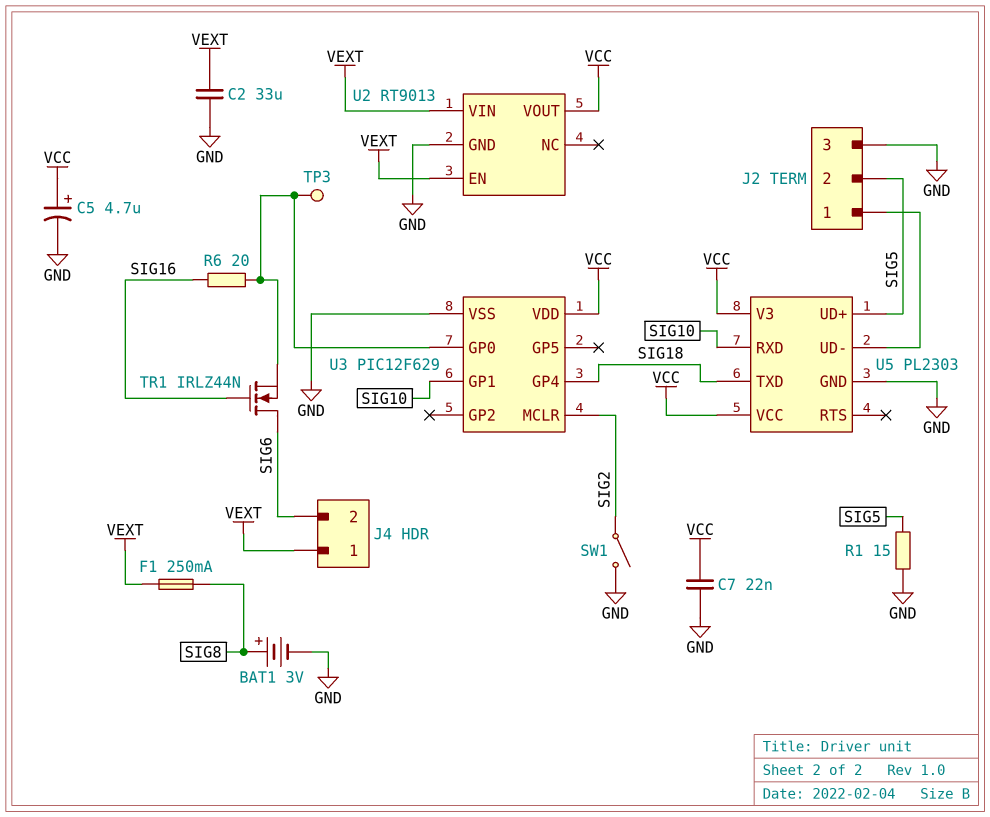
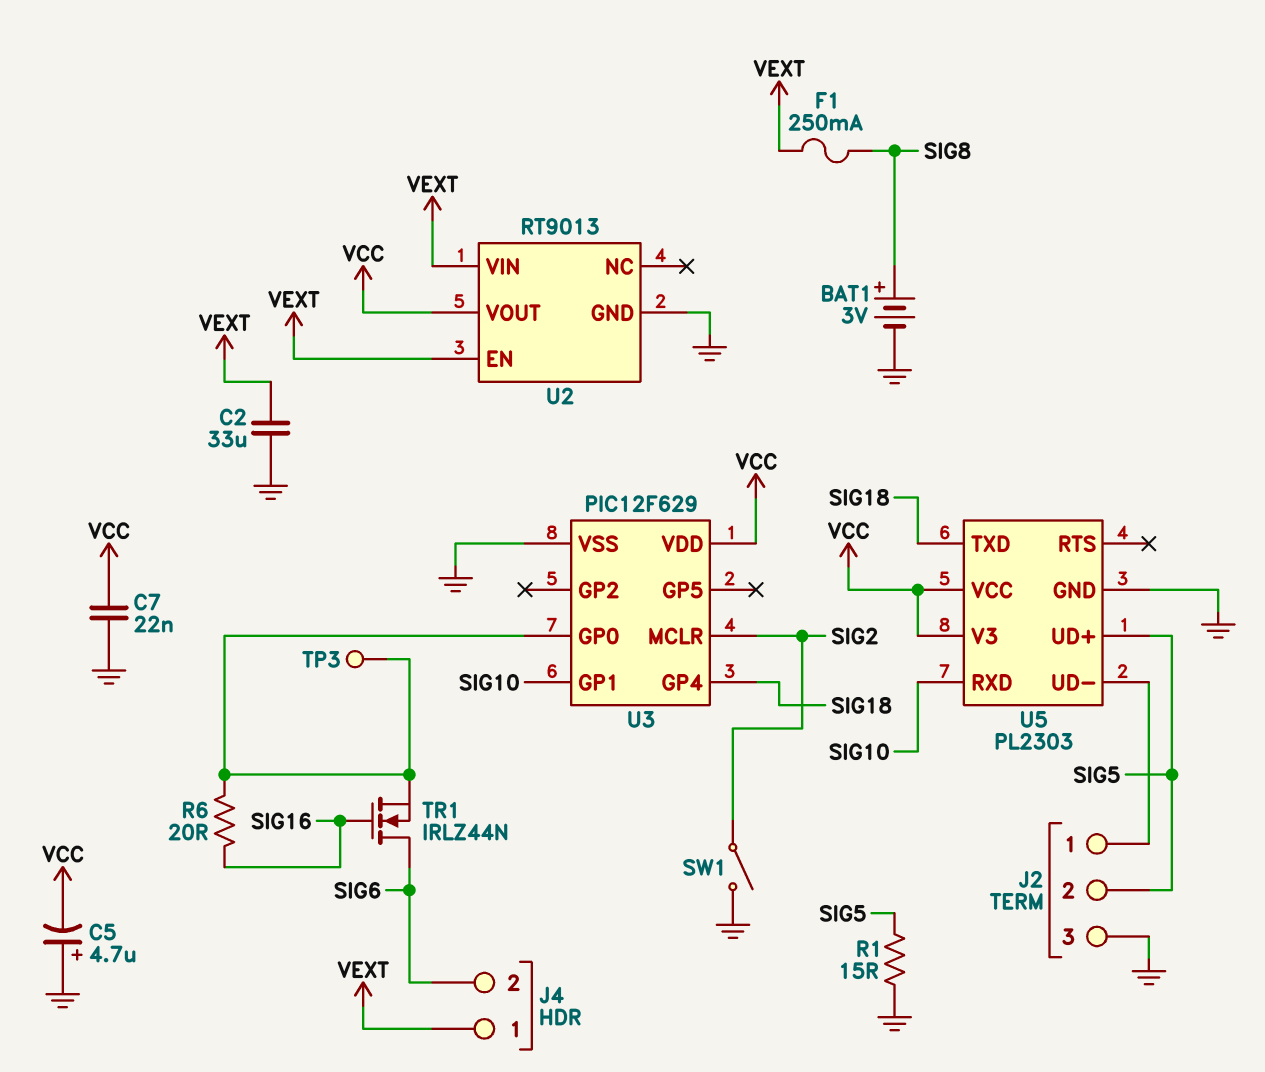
C5: 4.7uF (plus VCC, minus GND) -> 4.7uF (plus GND, minus VCC)

